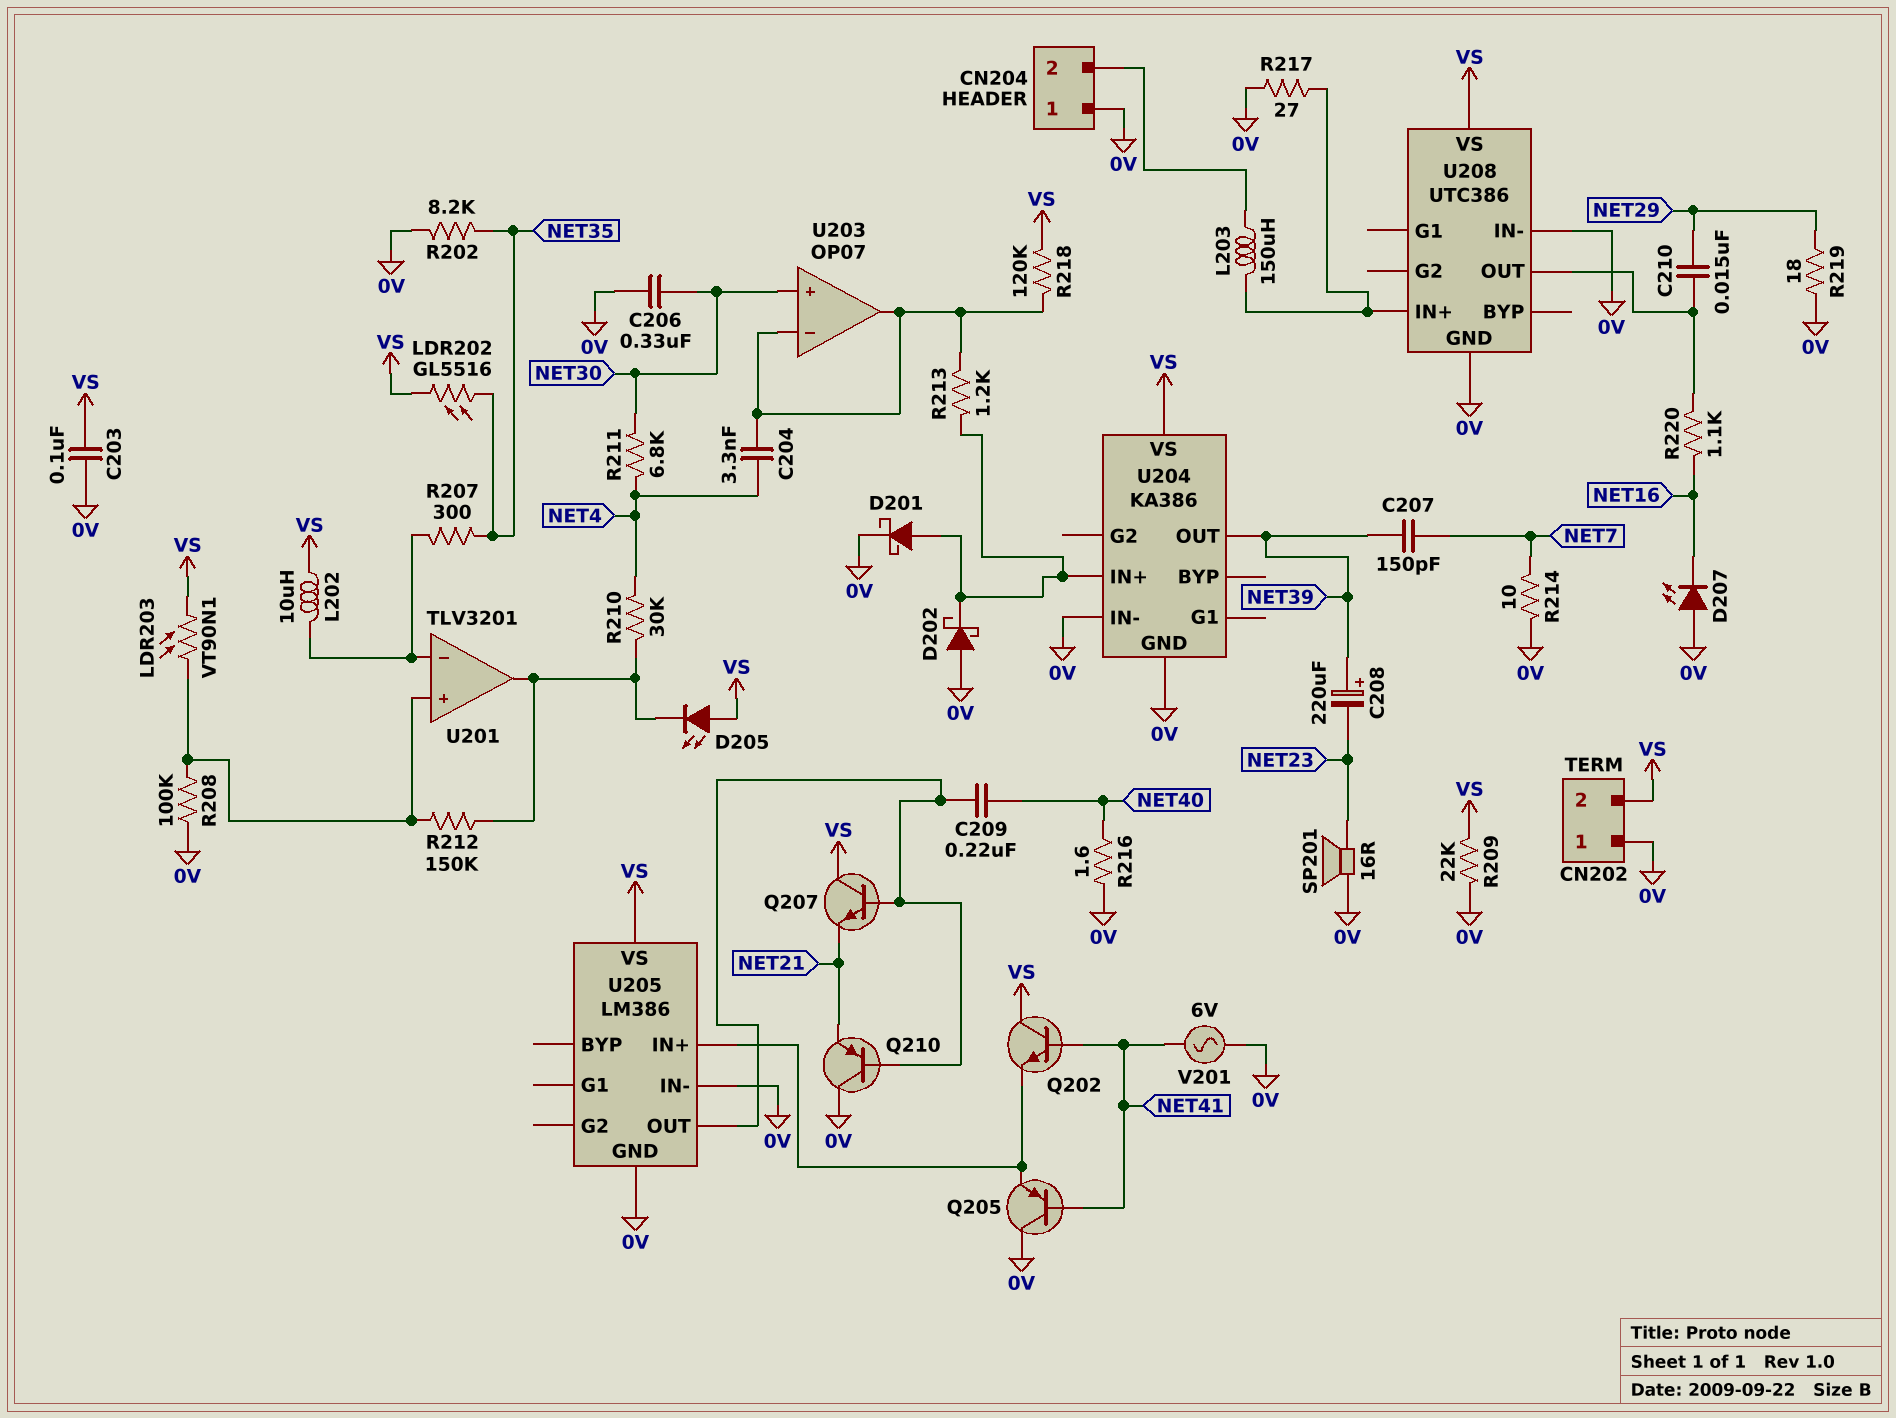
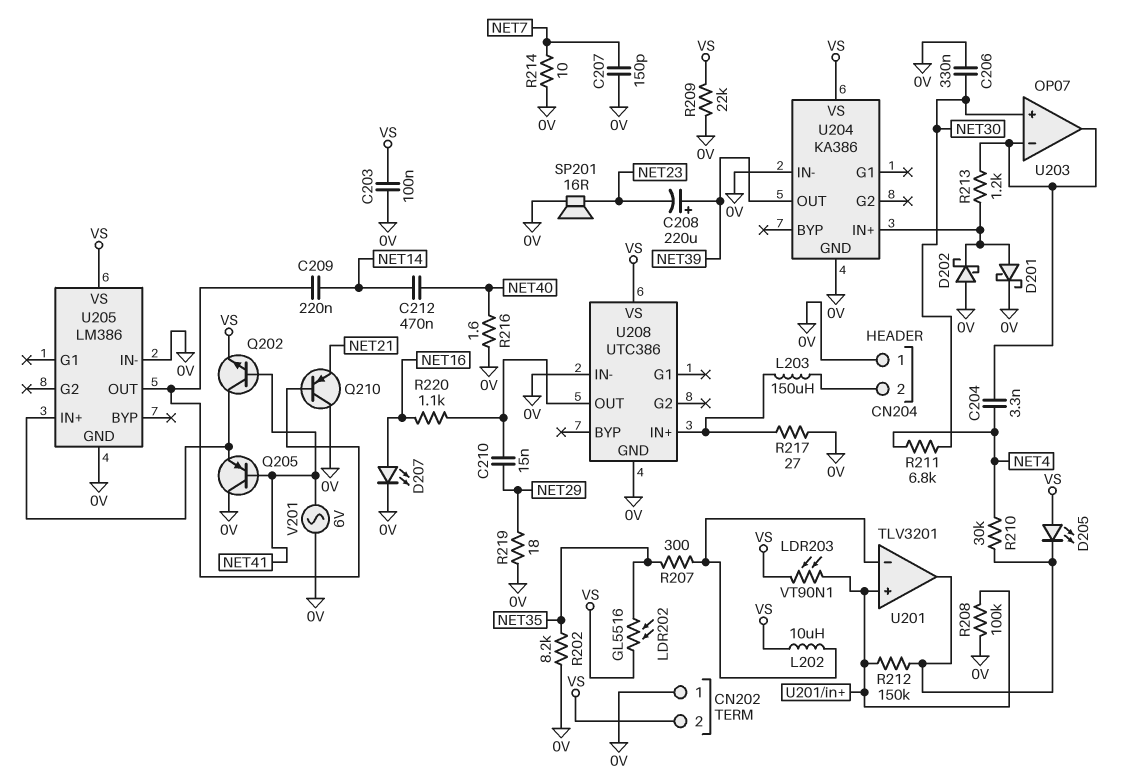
C207: 150pF (NET7, NET39) -> 150pF (0V, NET7)
C209: 220nF (NET40, U205/OUT) -> 220nF (NET14, U205/OUT)
C212: none -> 470nF (NET14, NET40)
D207: LED (A 0V, K NET16) -> LED (A NET16, K 0V)
Q202: NPN (B NET41, C VS, E U205/IN+) -> NPN (B NET41, C U205/IN+, E VS)
Q207: NPN (B U205/OUT, C VS, E NET21) -> none
R218: 120k (U203/in-, VS) -> none

